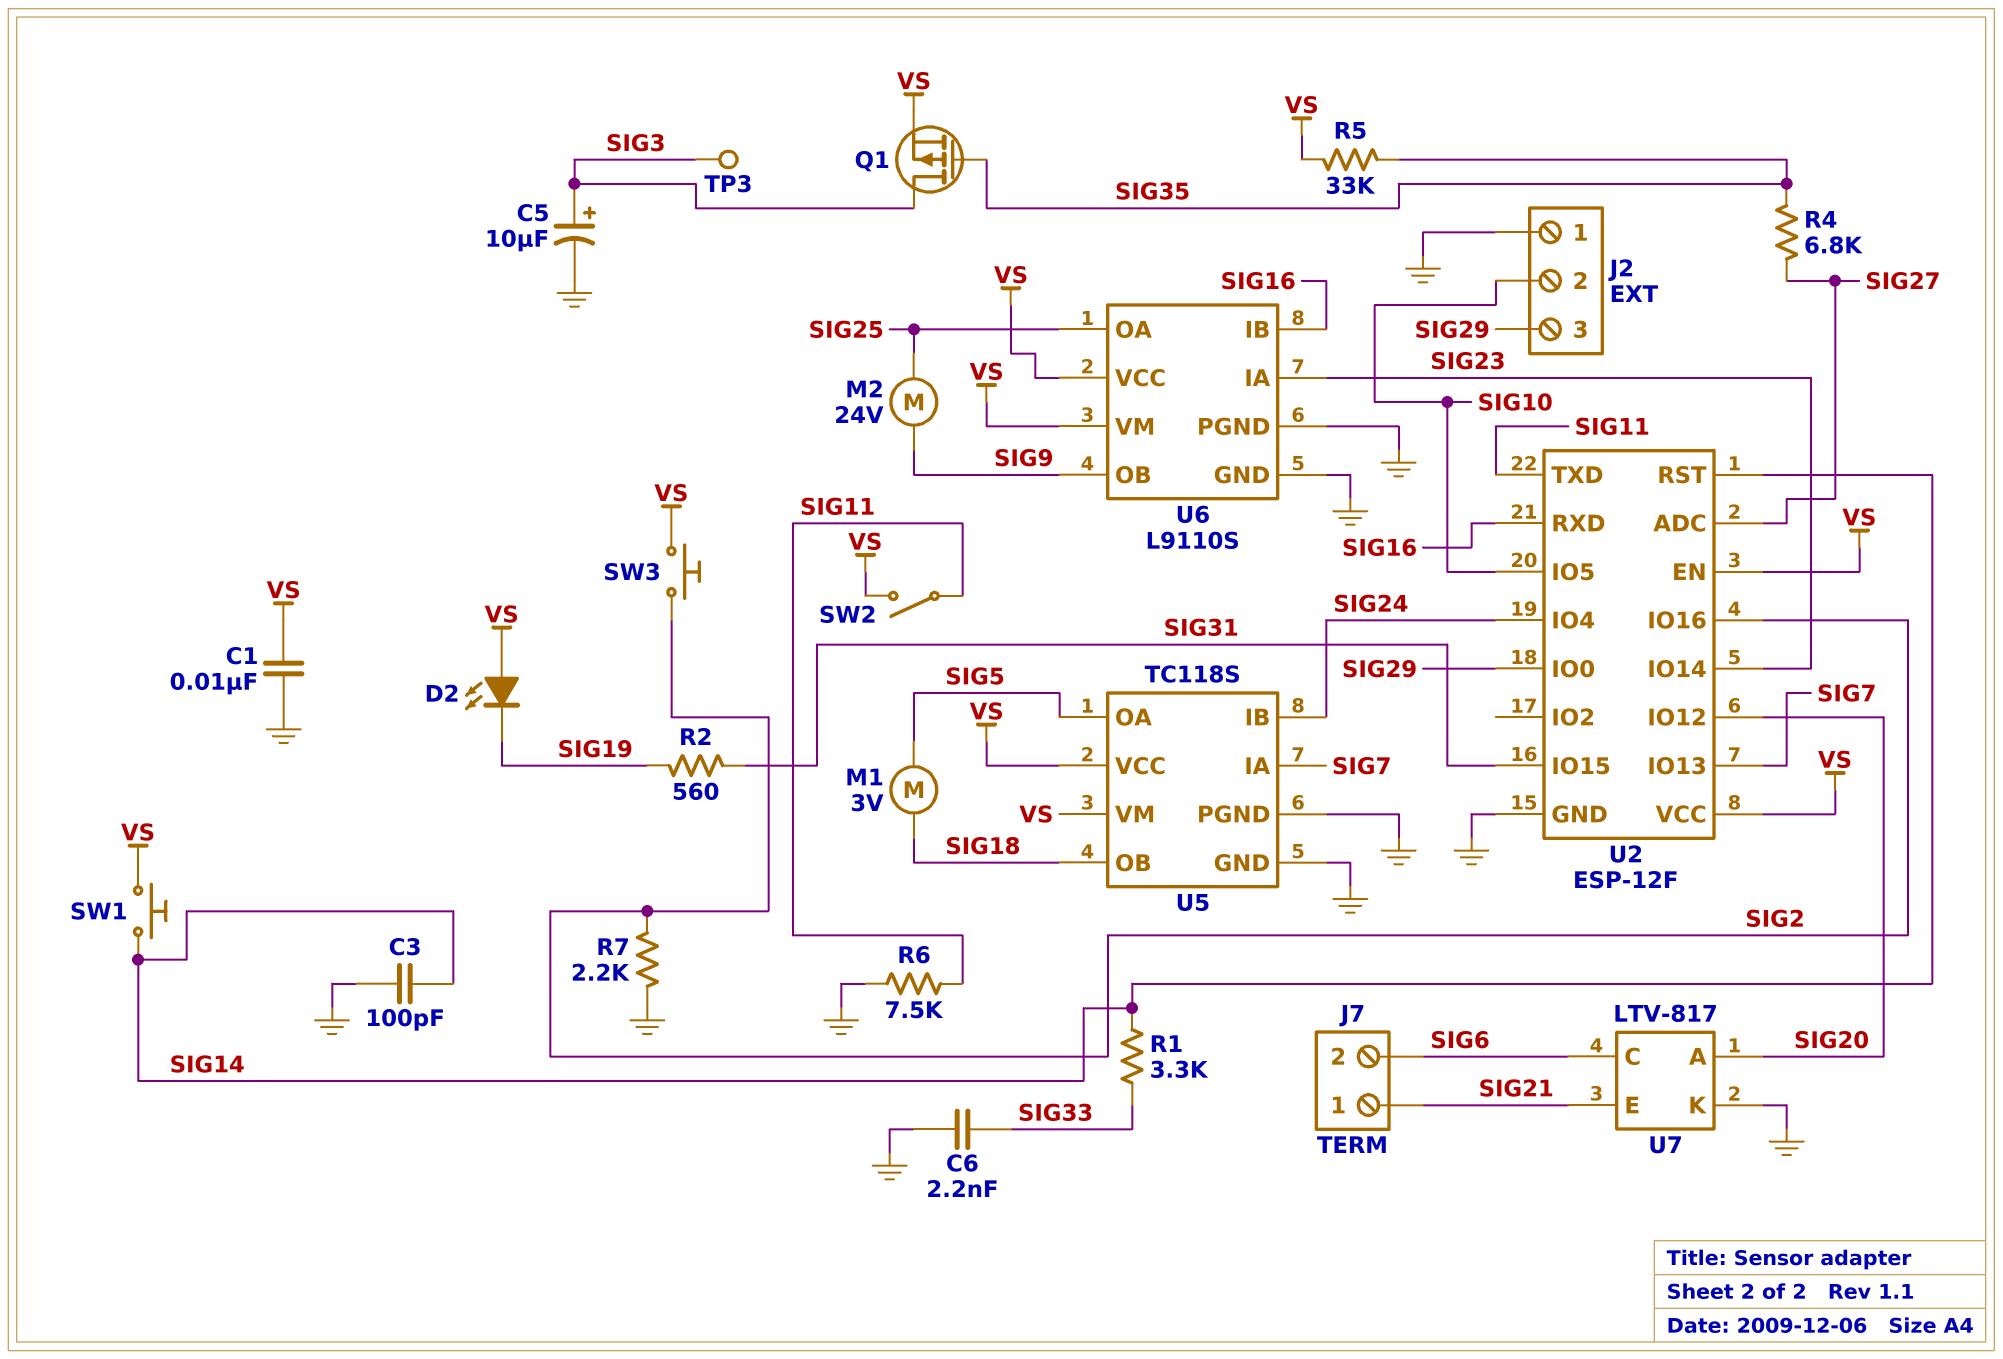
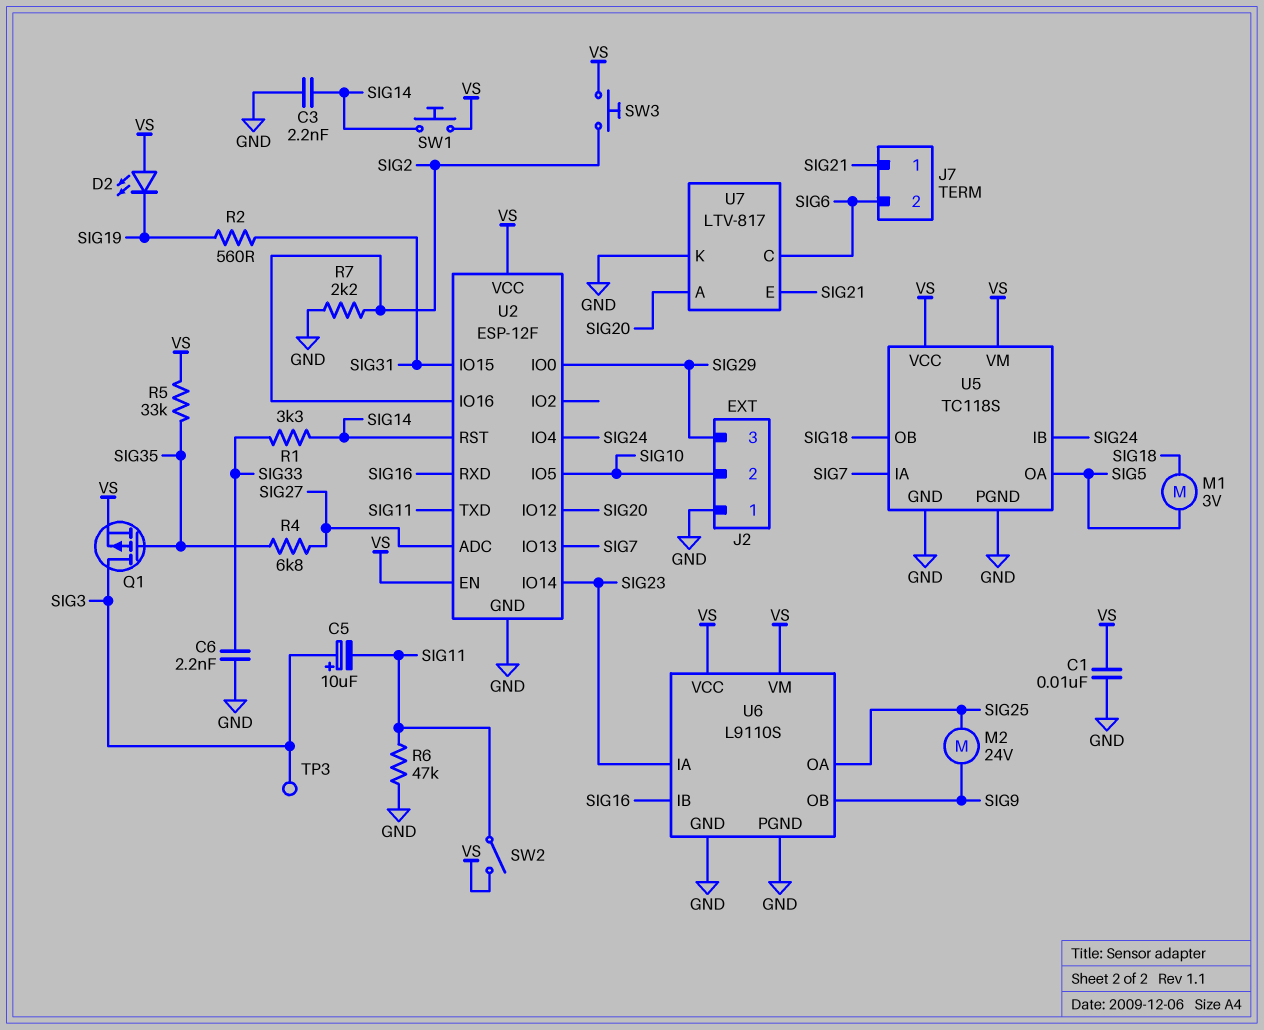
C3: 100pF (GND, SIG14) -> 2.2nF (GND, SIG14)
C5: 10uF (plus SIG3, minus GND) -> 10uF (plus SIG3, minus SIG11)
R6: 7.5k (GND, SIG11) -> 47k (GND, SIG11)

